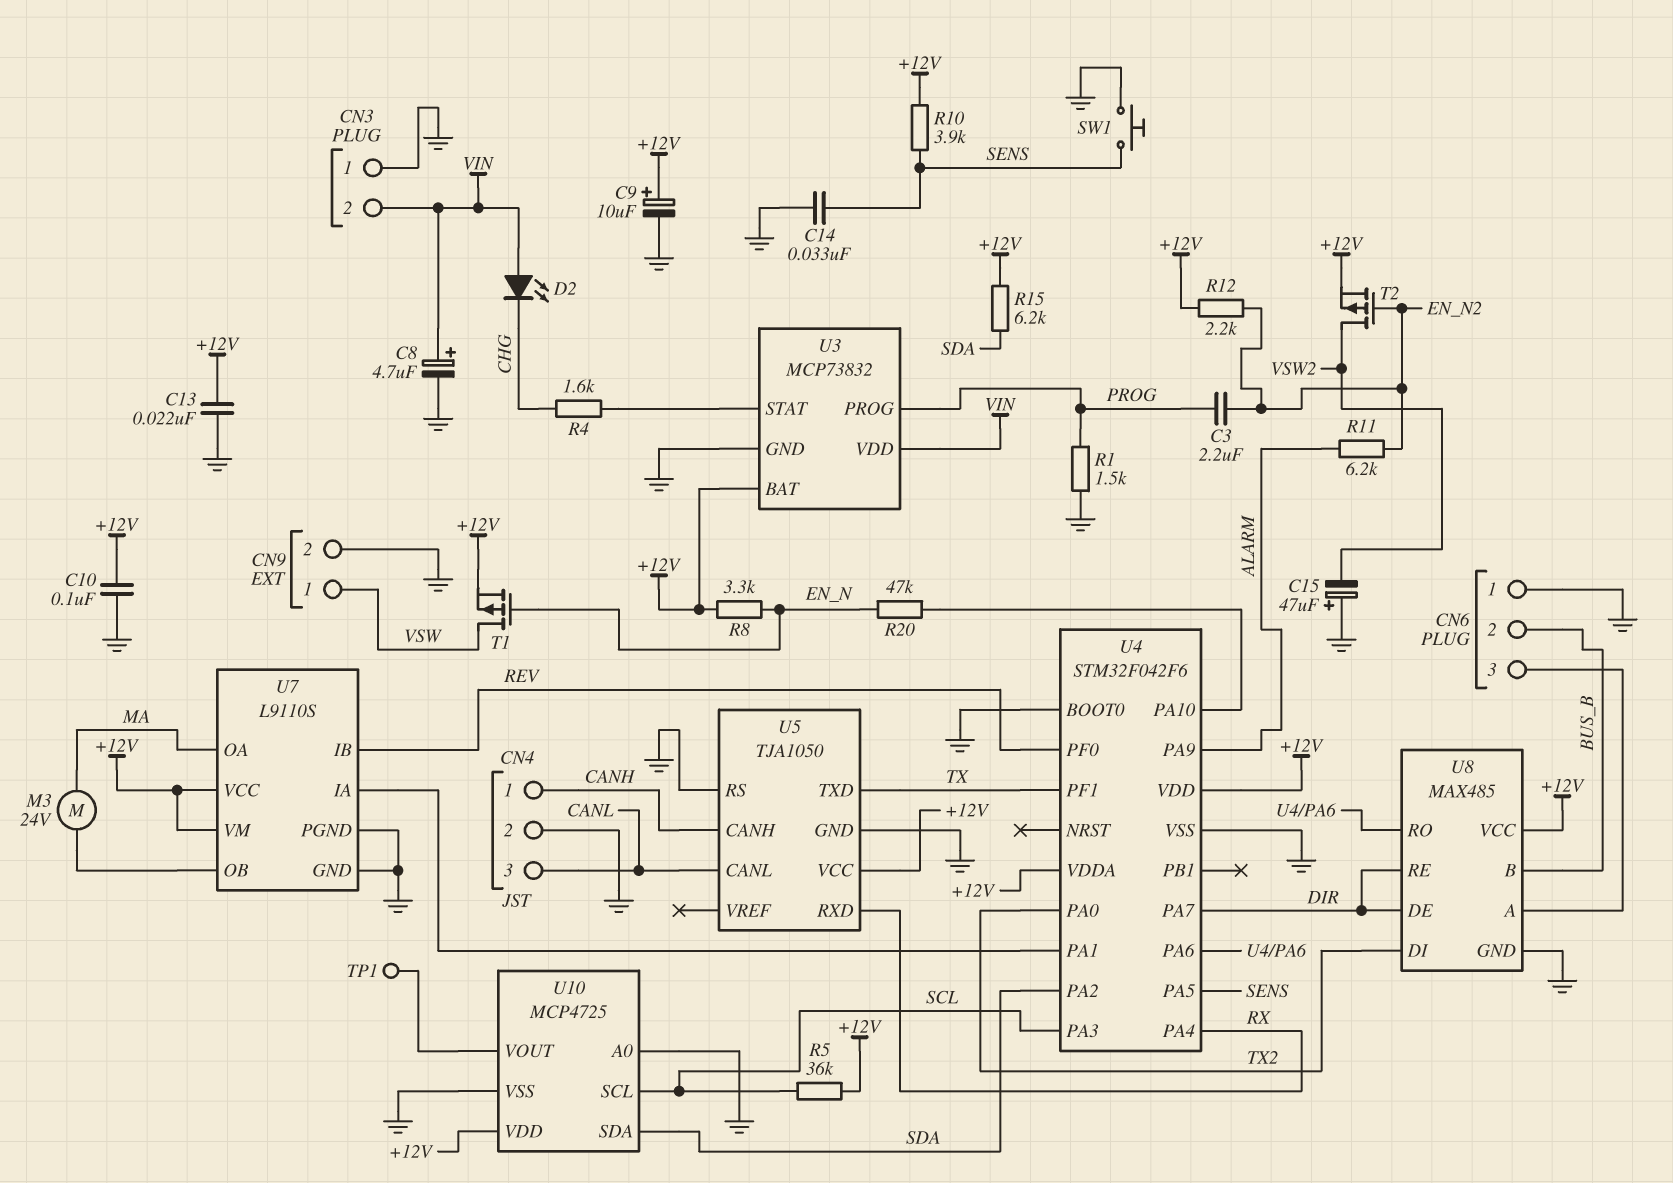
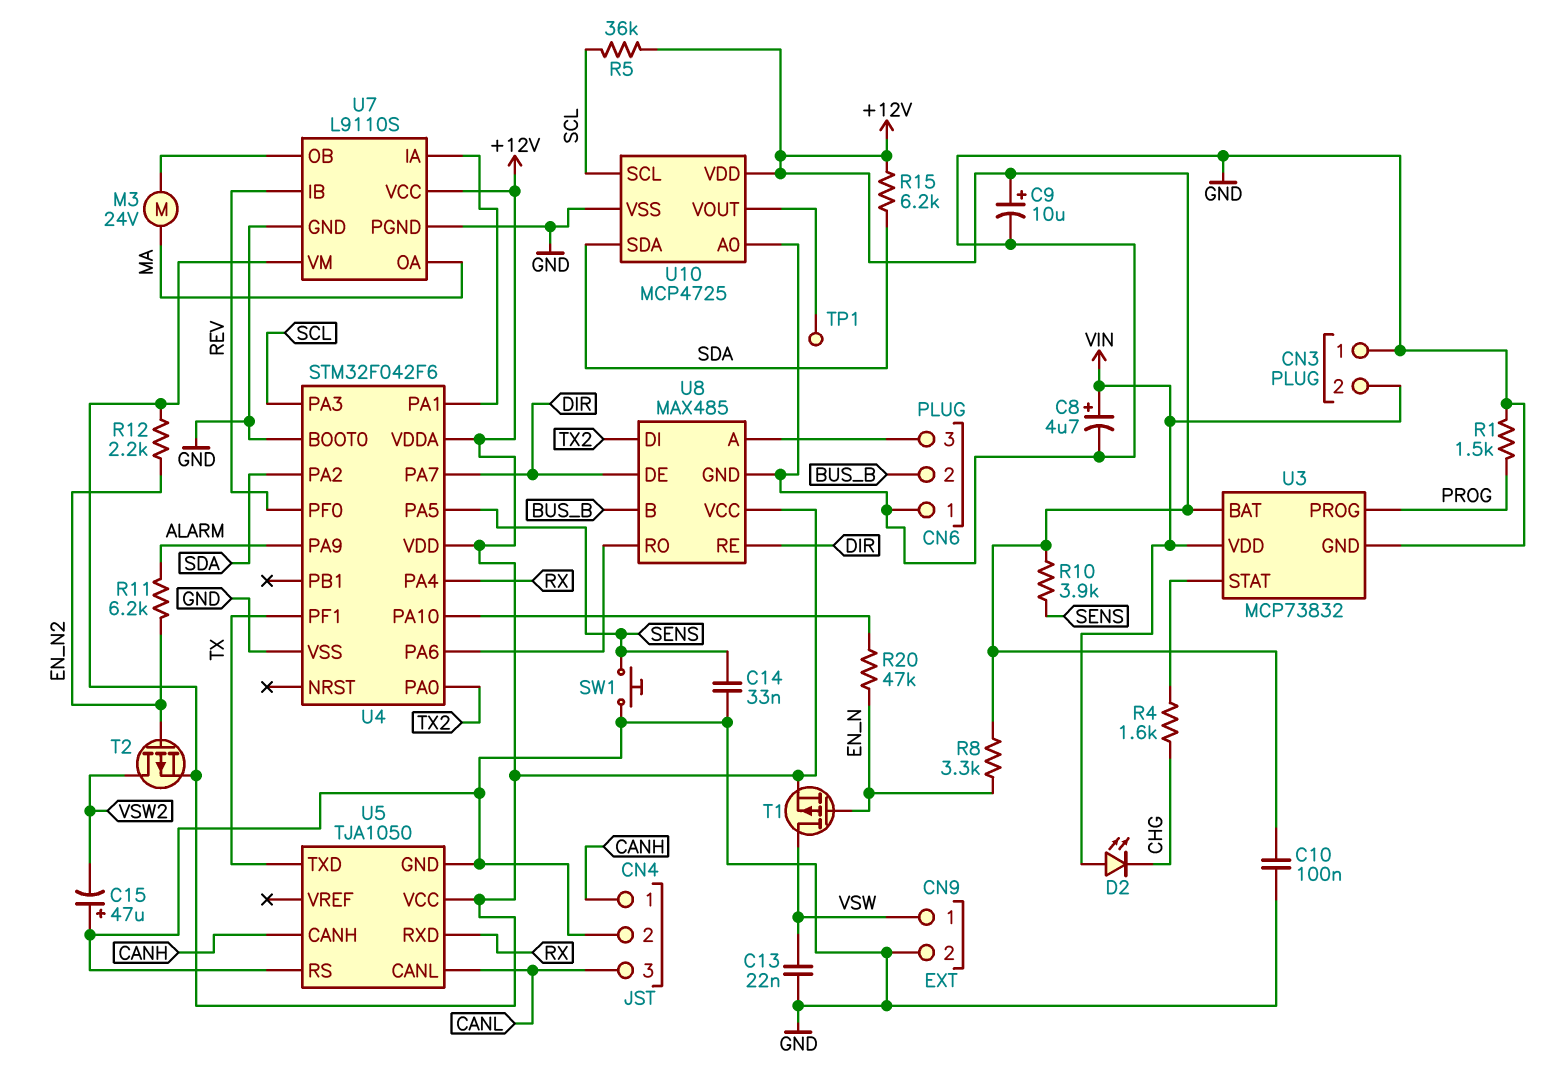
C3: 2.2uF (EN_N2, PROG) -> none
C13: 22nF (+12V, GND) -> 22nF (GND, VSW)

